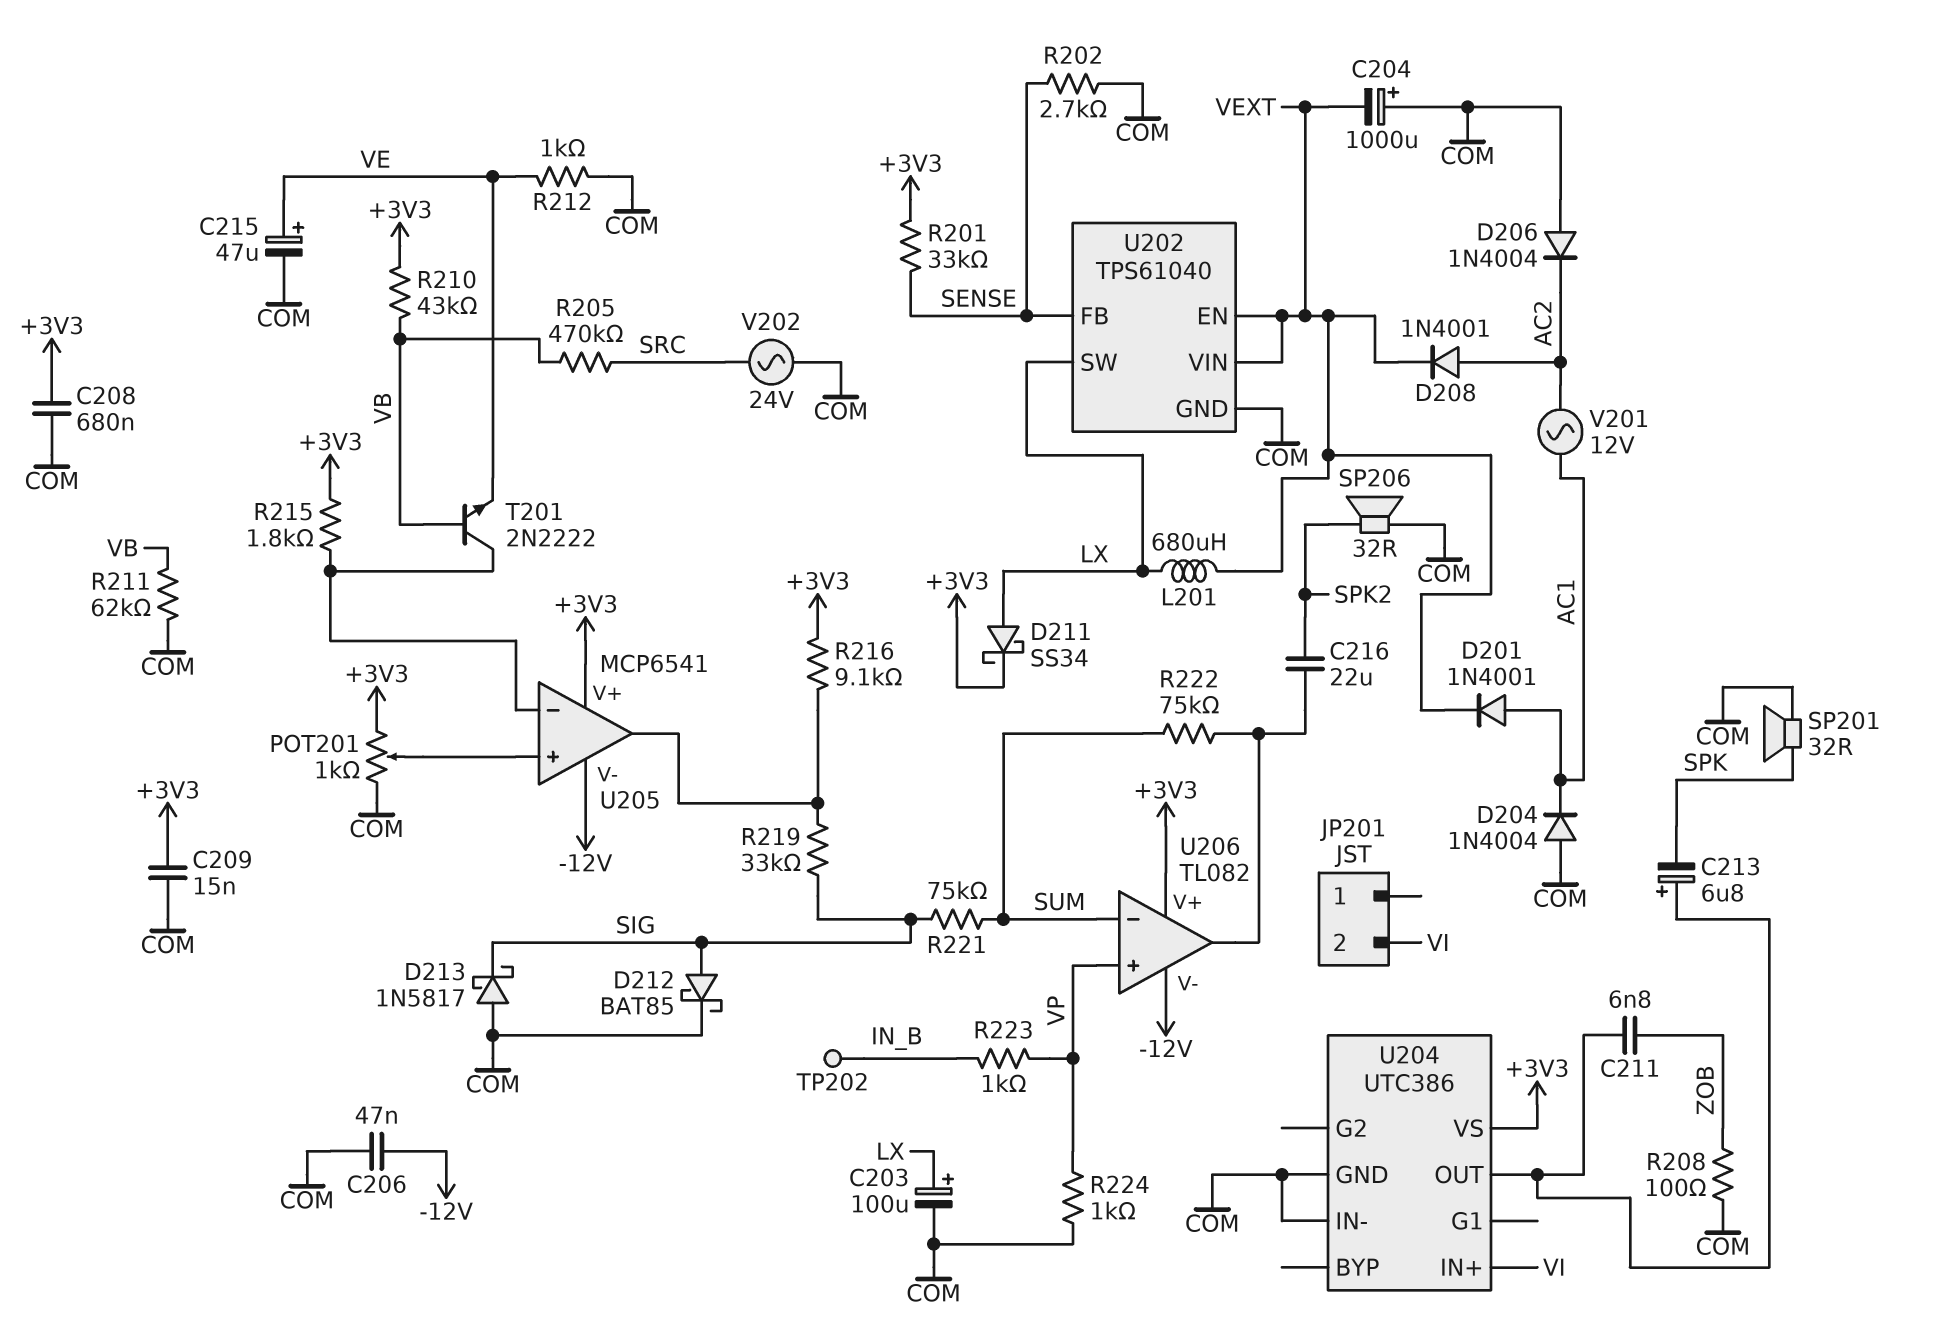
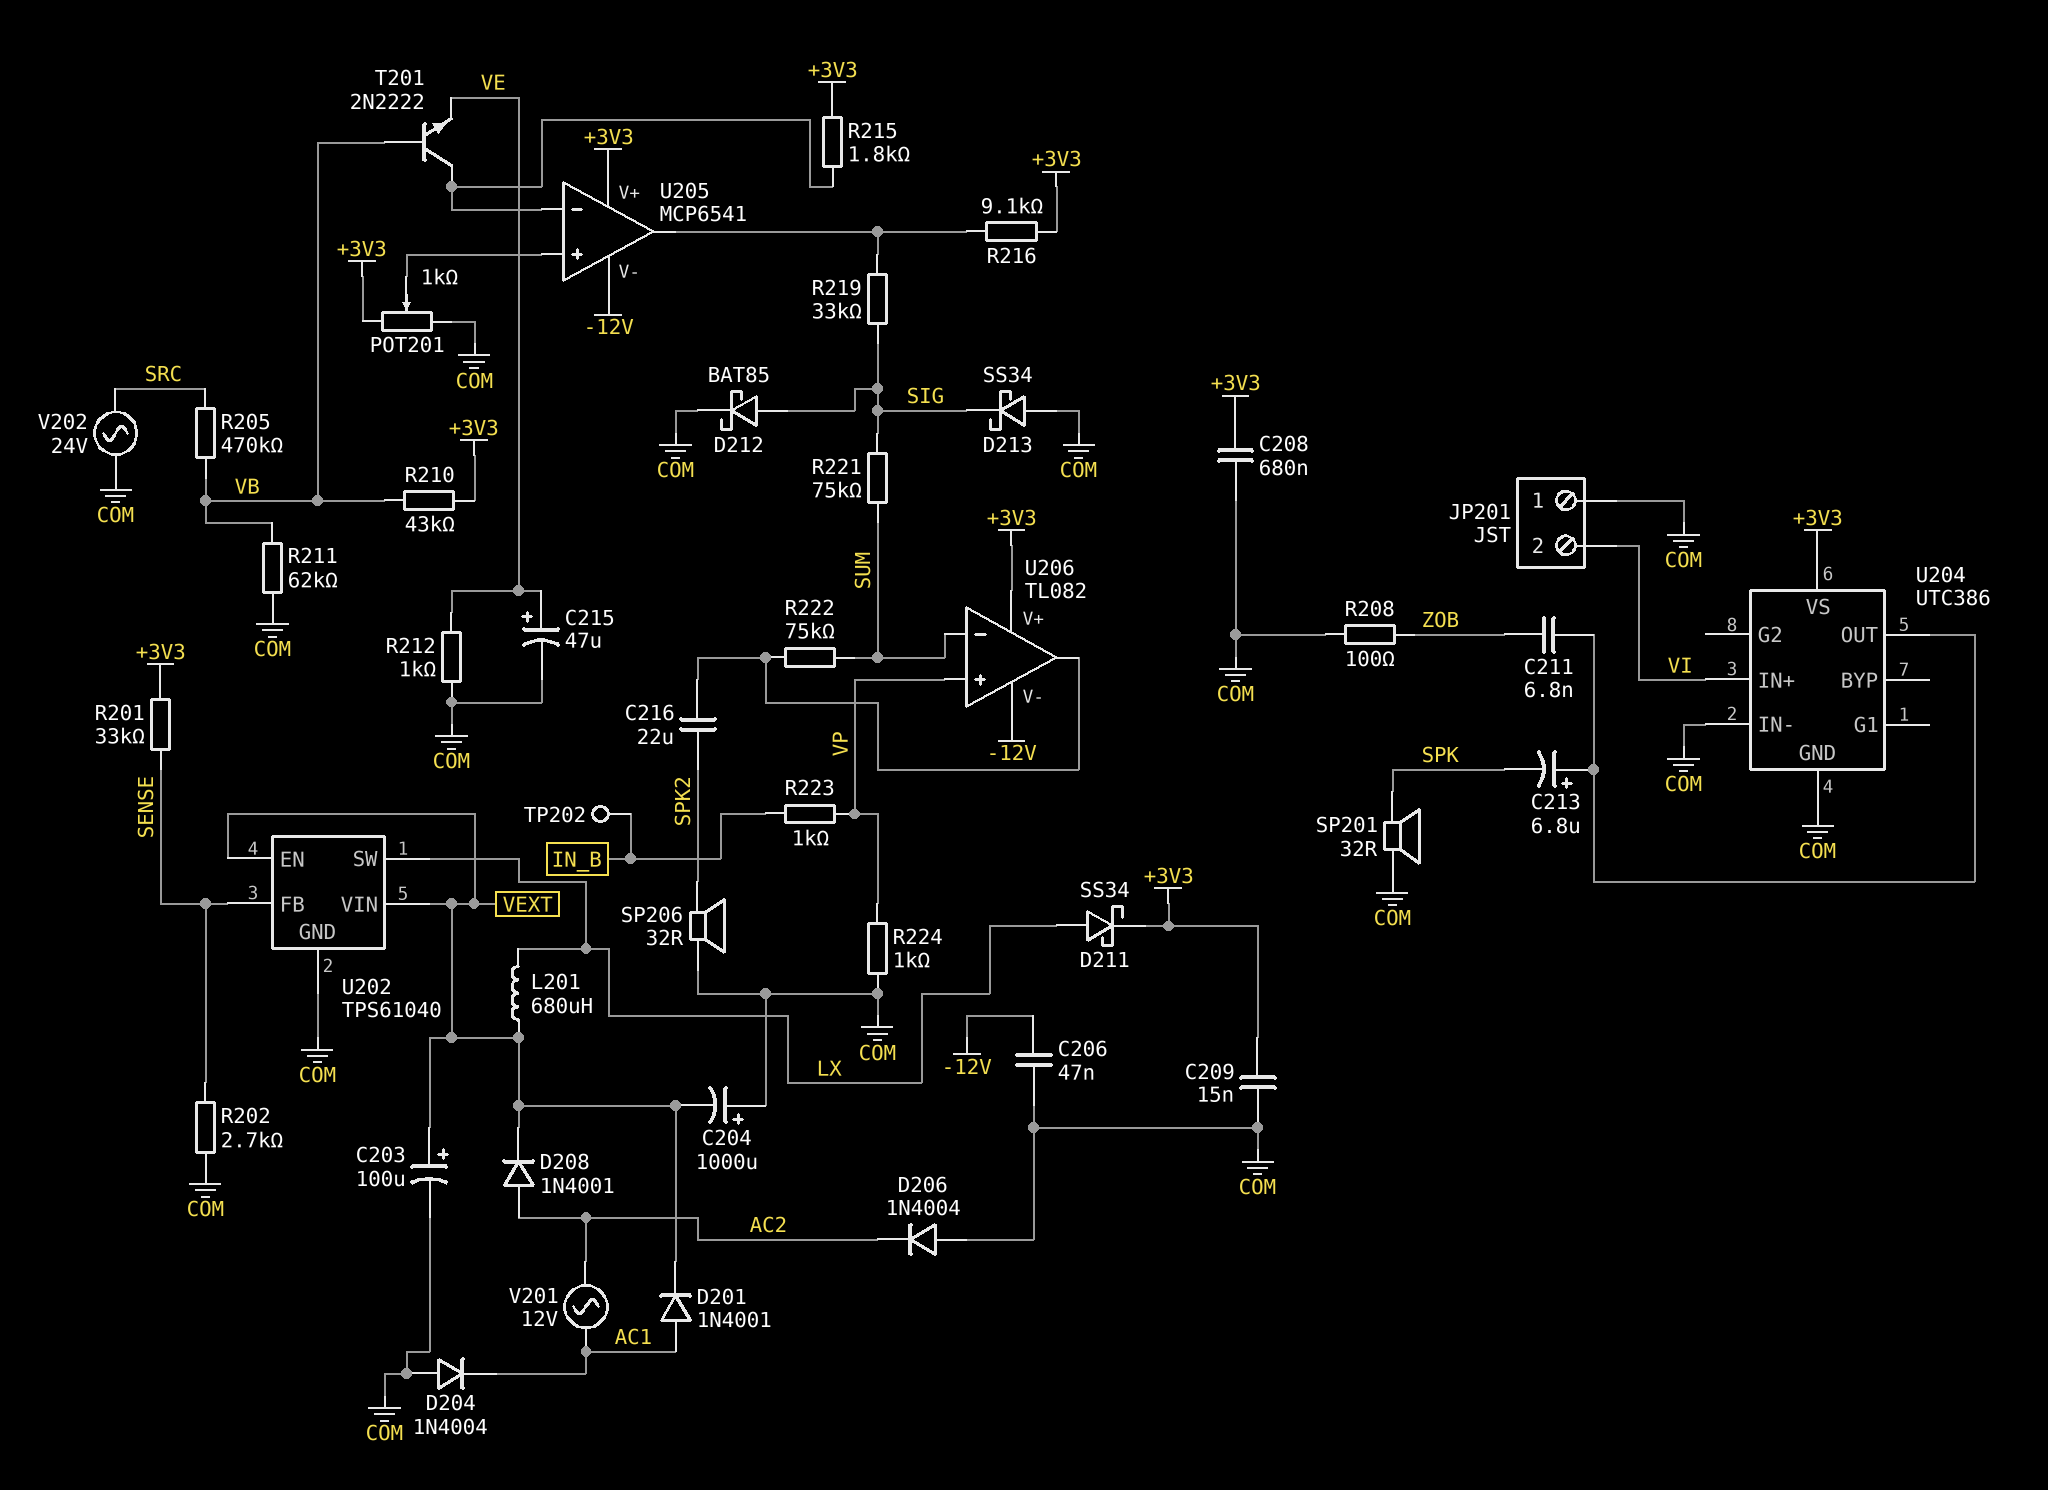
C203: 100uF (plus LX, minus COM) -> 100uF (plus VEXT, minus COM)
D213: schottky 1N5817 (A COM, K SIG) -> schottky SS34 (A COM, K SIG)
JP201 pin 1: none -> COM

